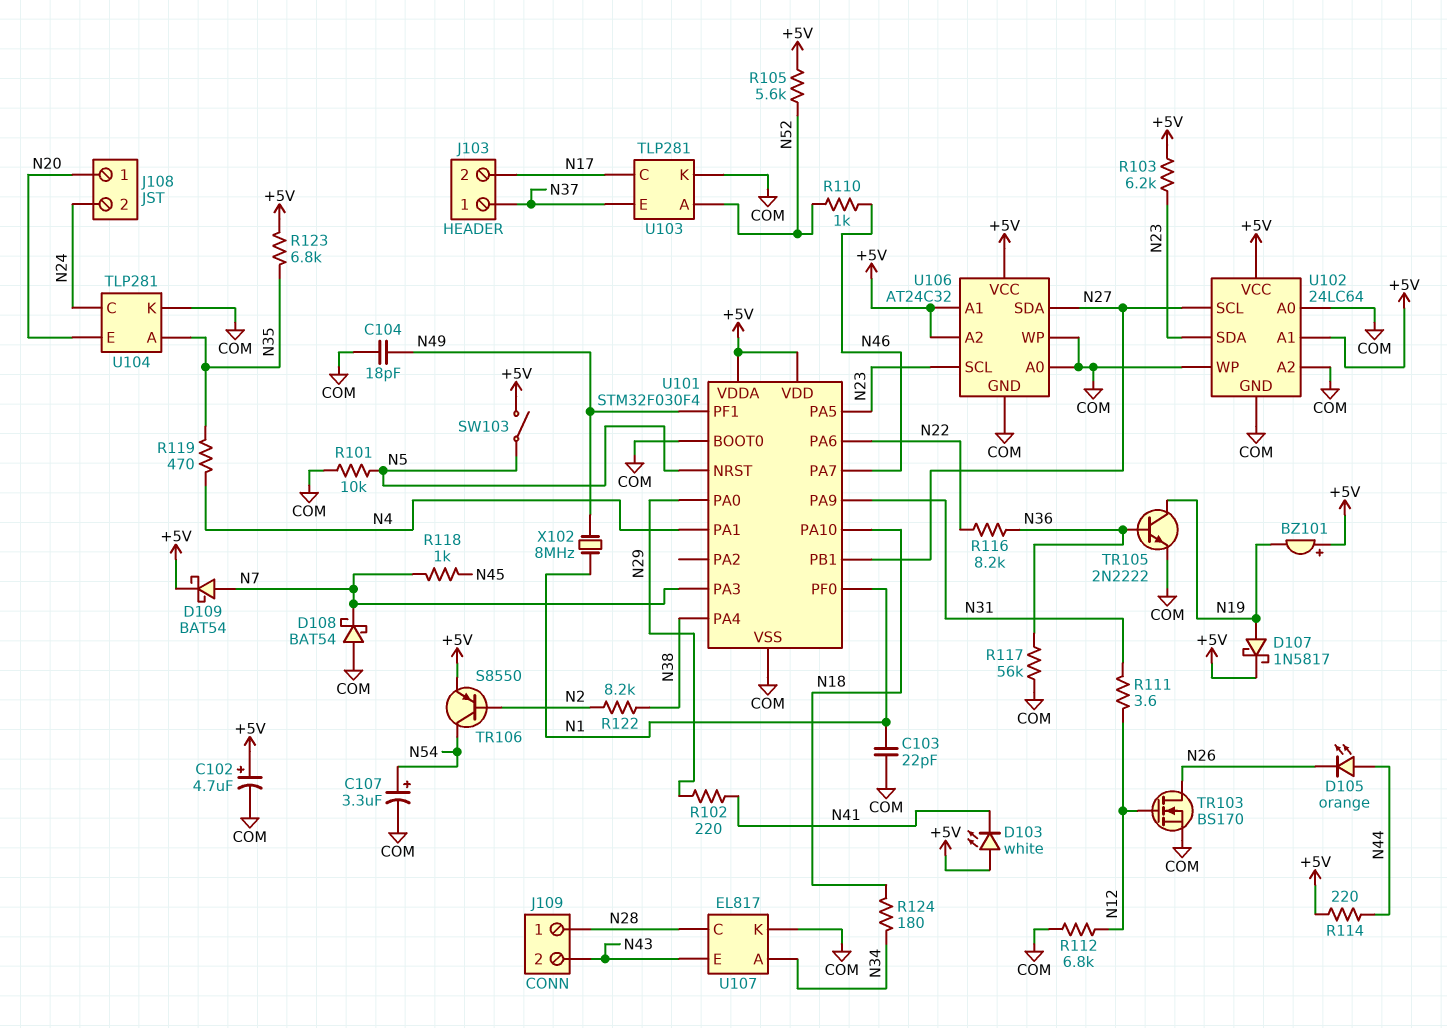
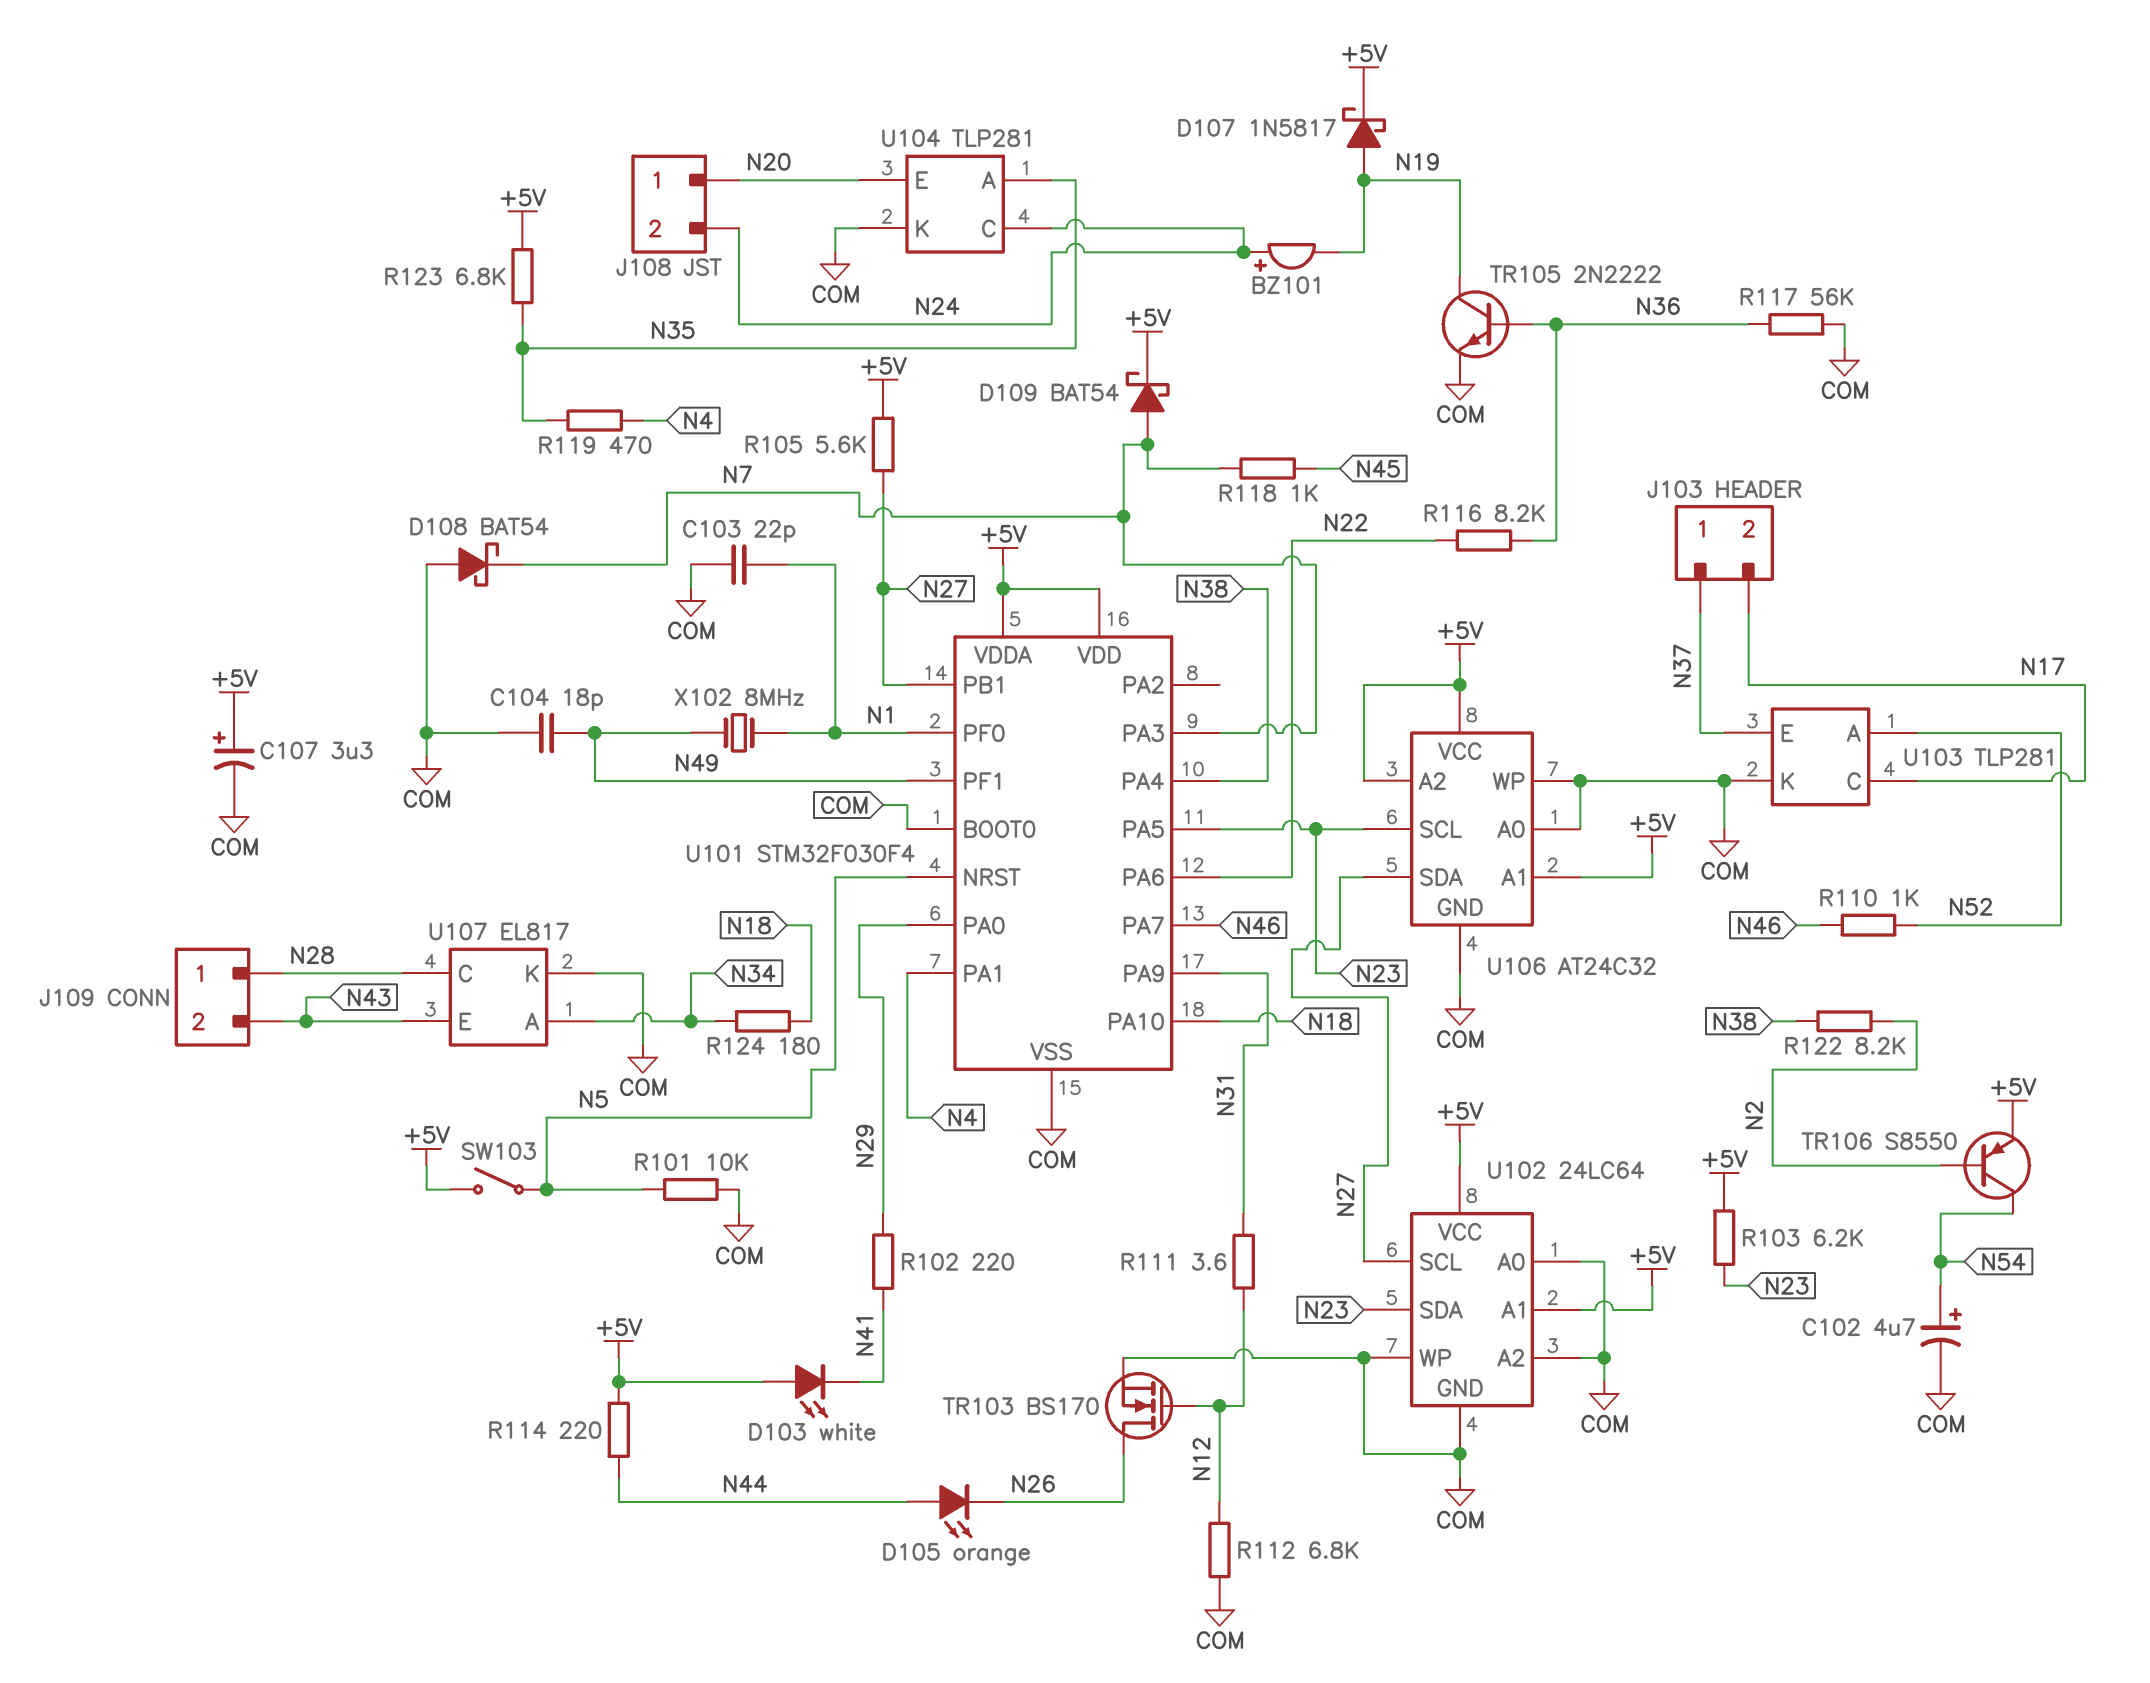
BZ101: buzzer (plus +5V, minus N19) -> buzzer (plus N24, minus N19)
C102: 4.7uF (plus +5V, minus COM) -> 4.7uF (plus N54, minus COM)
C107: 3.3uF (plus N54, minus COM) -> 3.3uF (plus +5V, minus COM)
R105: 5.6k (+5V, N52) -> 5.6k (+5V, N27)

